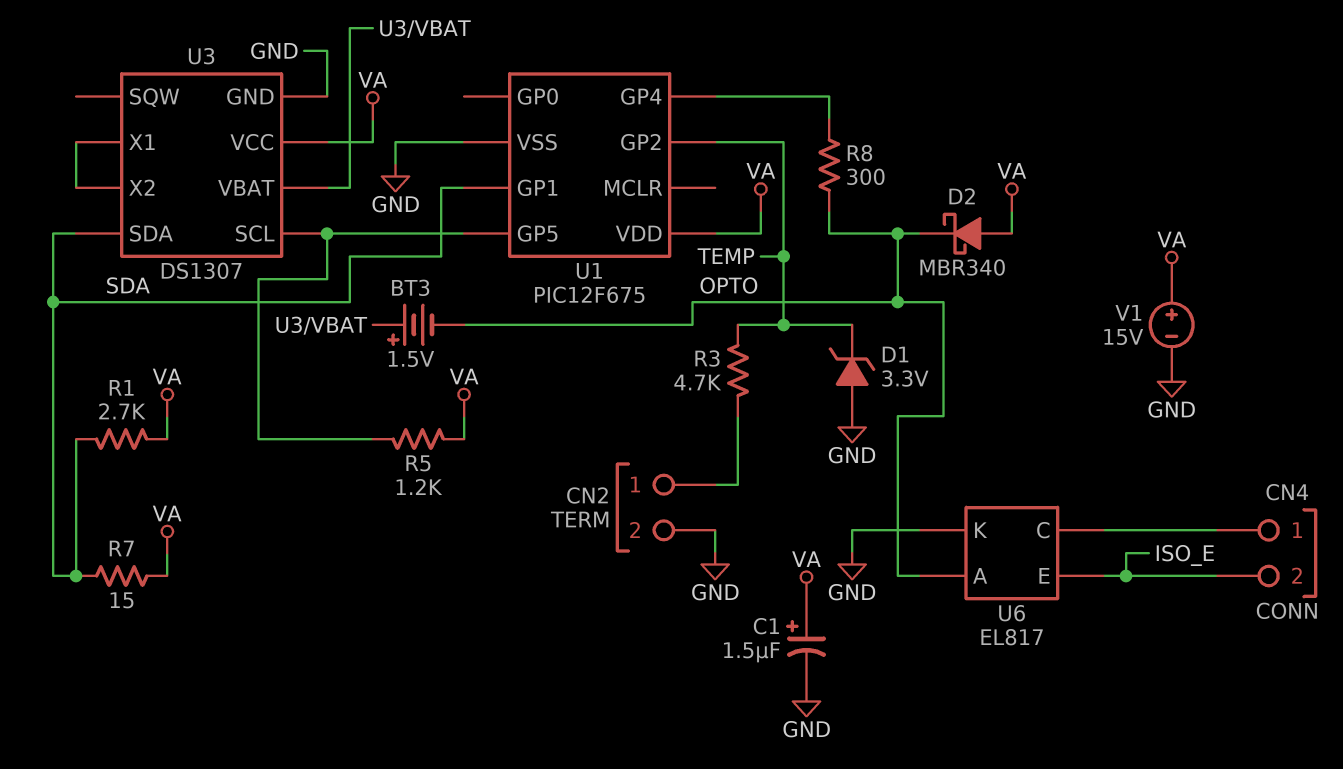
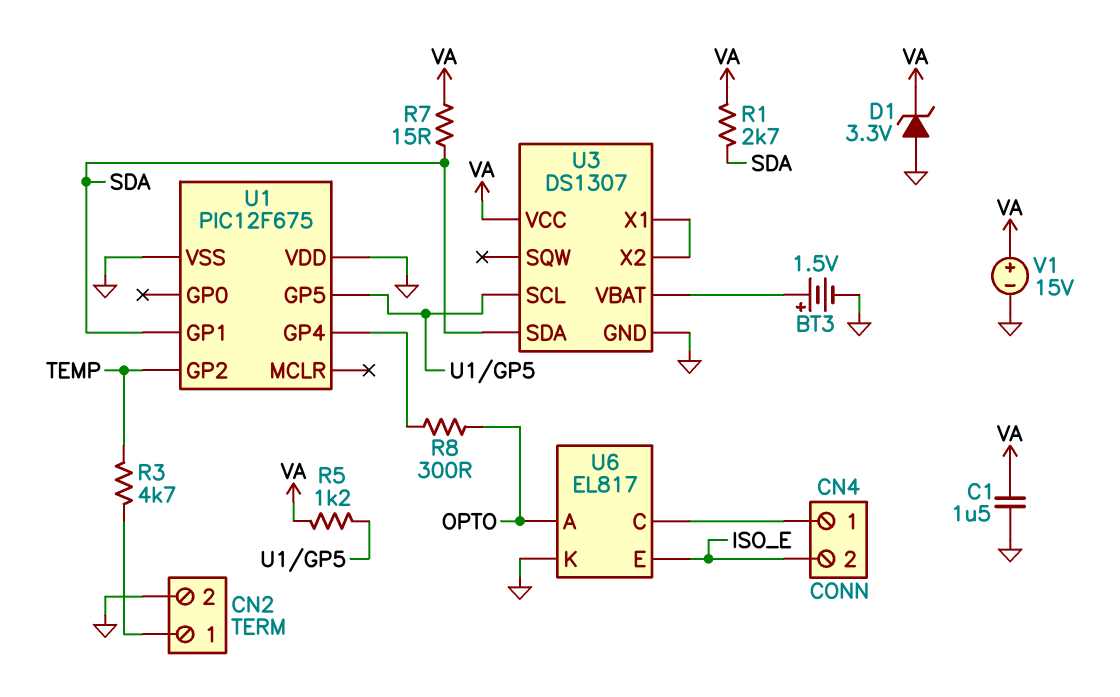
BT3: 1.5V (plus U3/VBAT, minus OPTO) -> 1.5V (plus U3/VBAT, minus GND)
C1: 1.5uF (plus VA, minus GND) -> 1.5uF (GND, VA)
D1: zener 3.3V (A GND, K TEMP) -> zener 3.3V (A GND, K VA)
D2: schottky MBR340 (A VA, K OPTO) -> none
U1 pin VDD: VA -> GND

